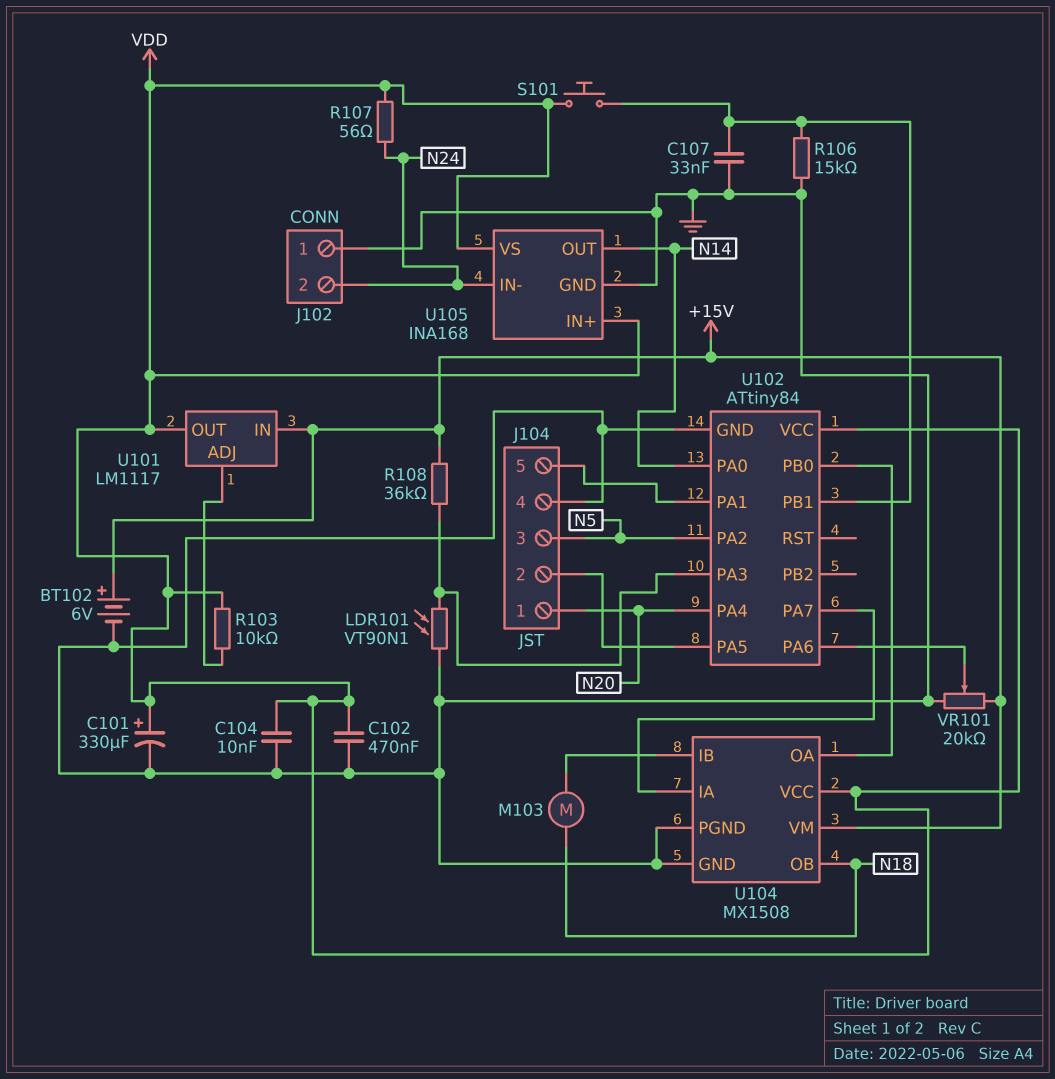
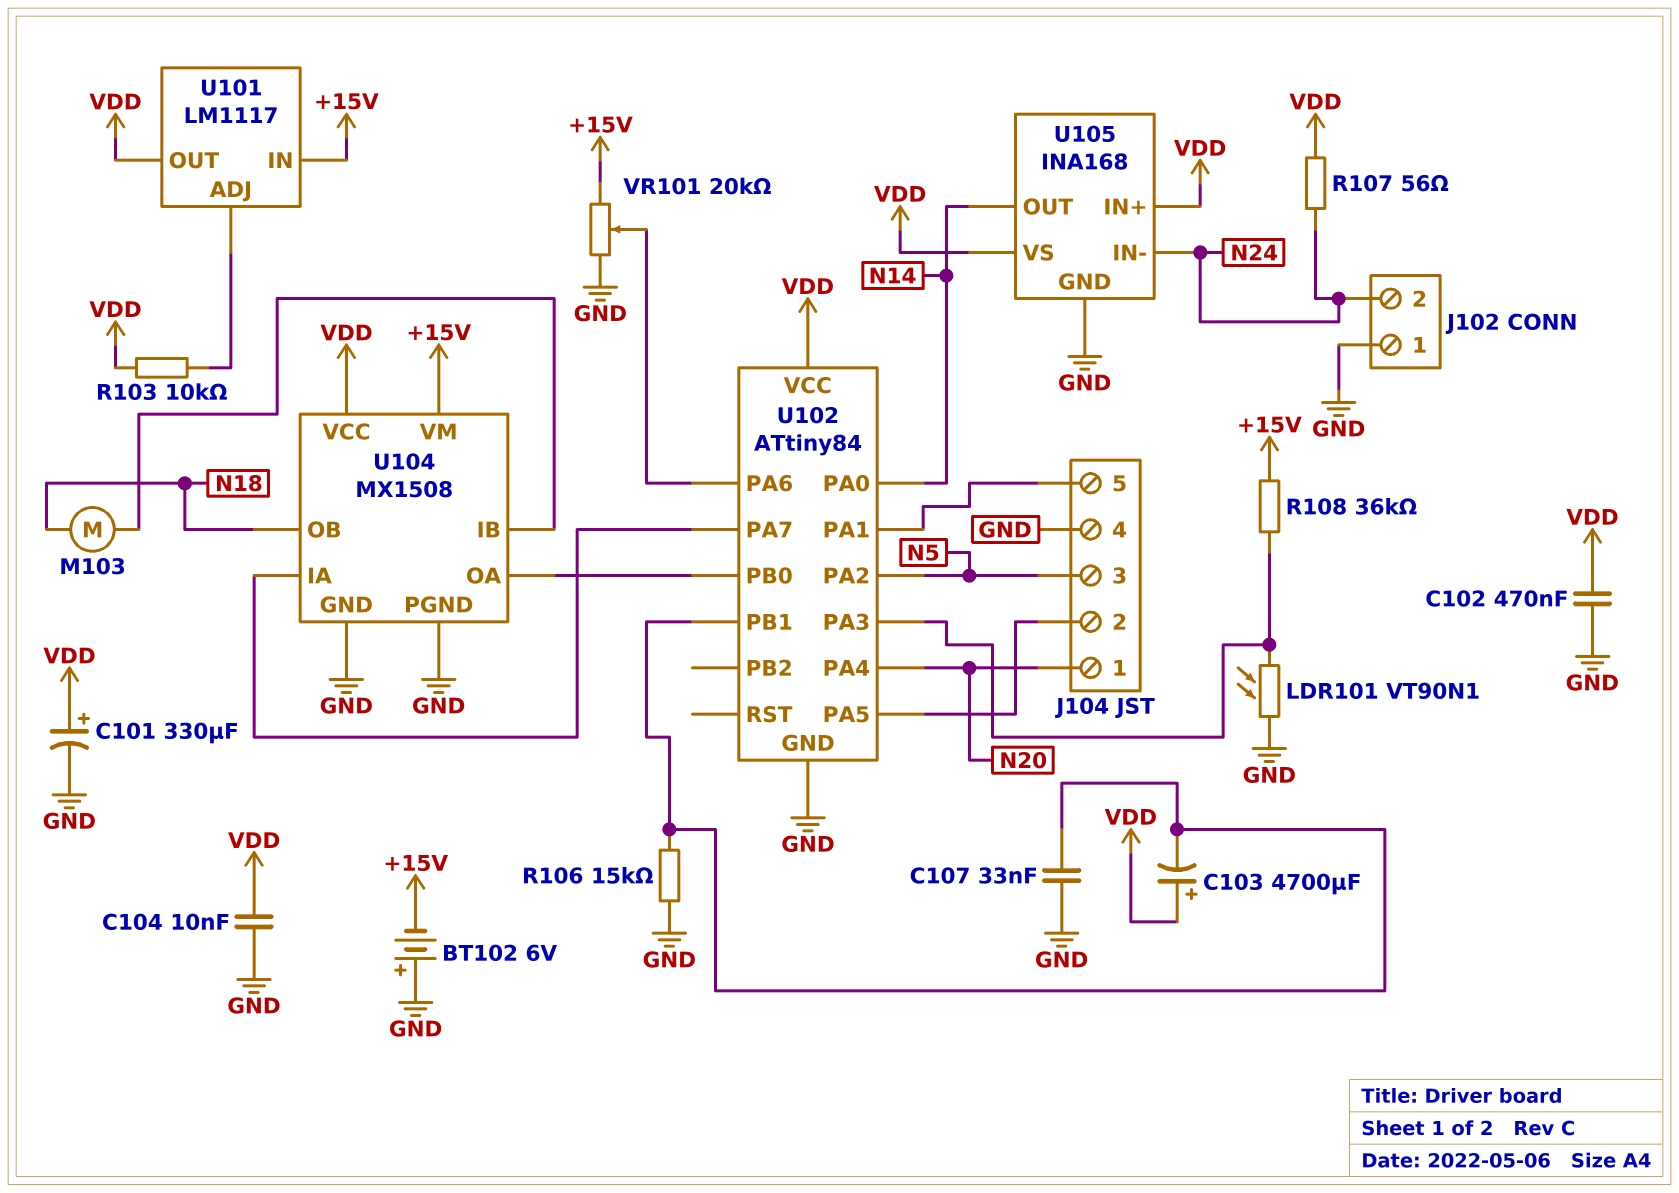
BT102: 6V (plus +15V, minus GND) -> 6V (plus GND, minus +15V)
C103: none -> 4700uF (plus VDD, minus U102/PB1)
S101: button (U102/PB1, VDD) -> none

